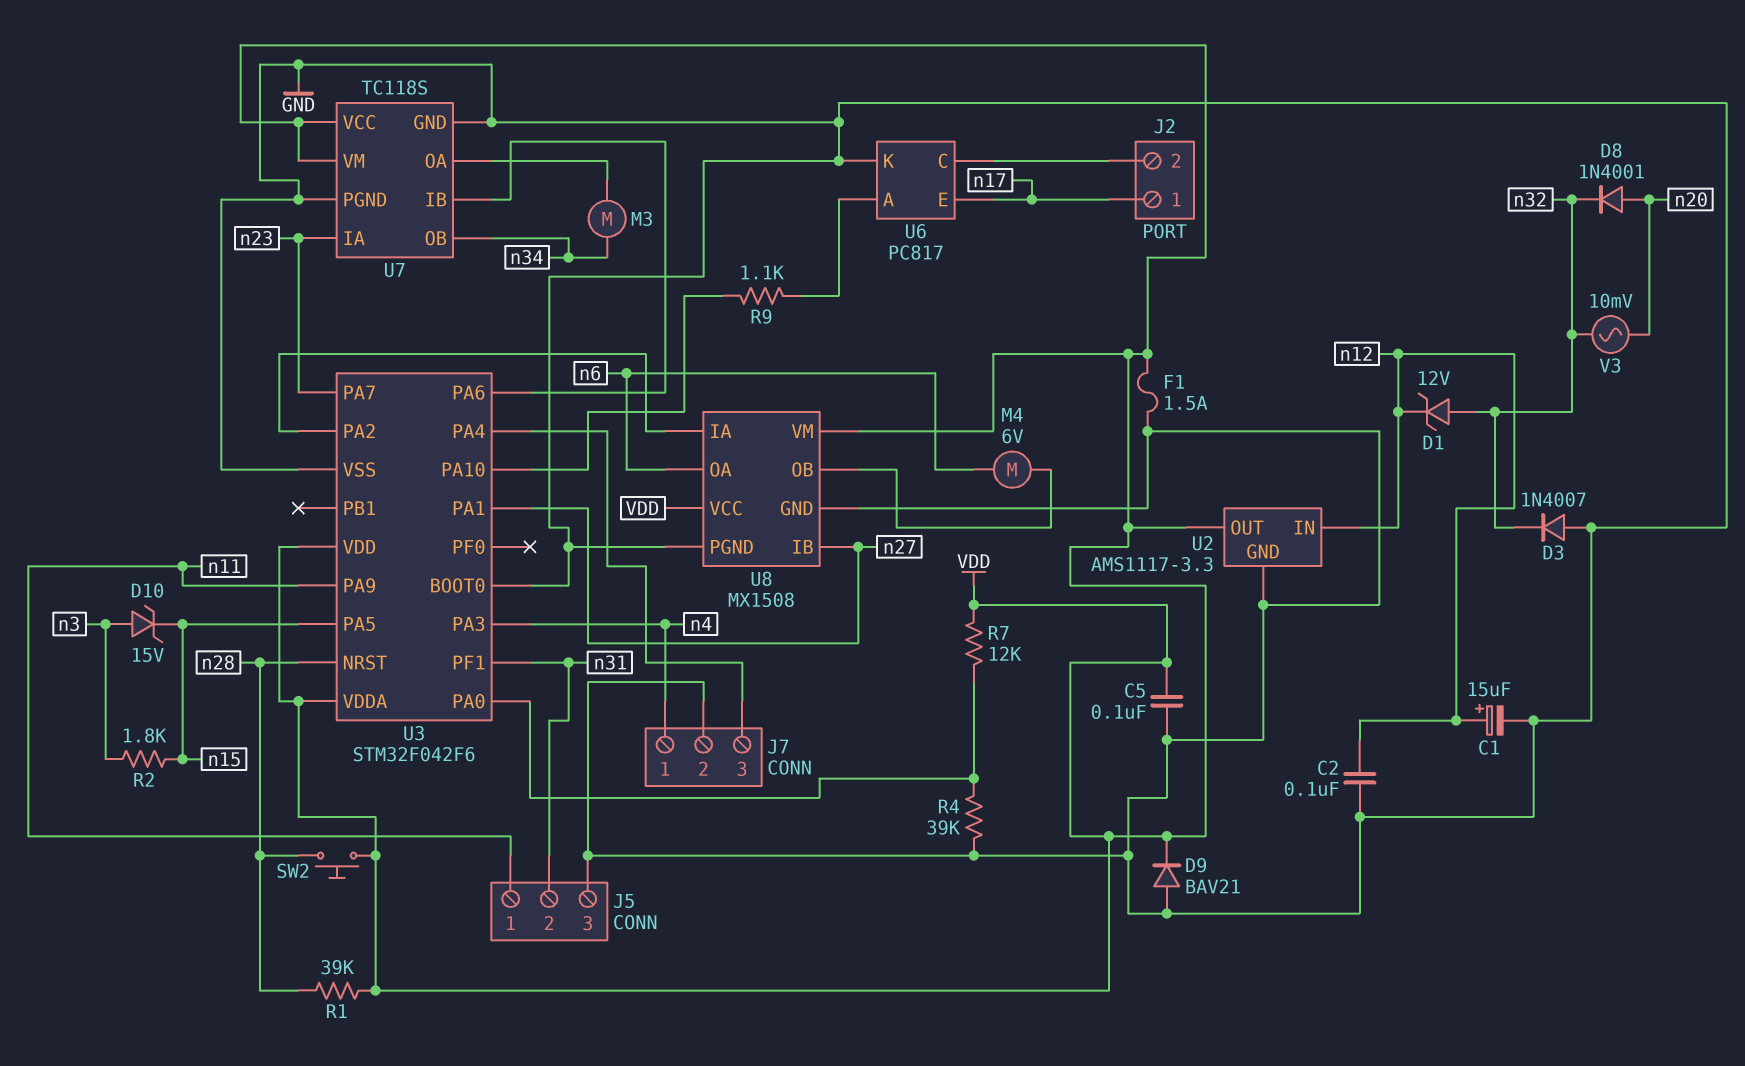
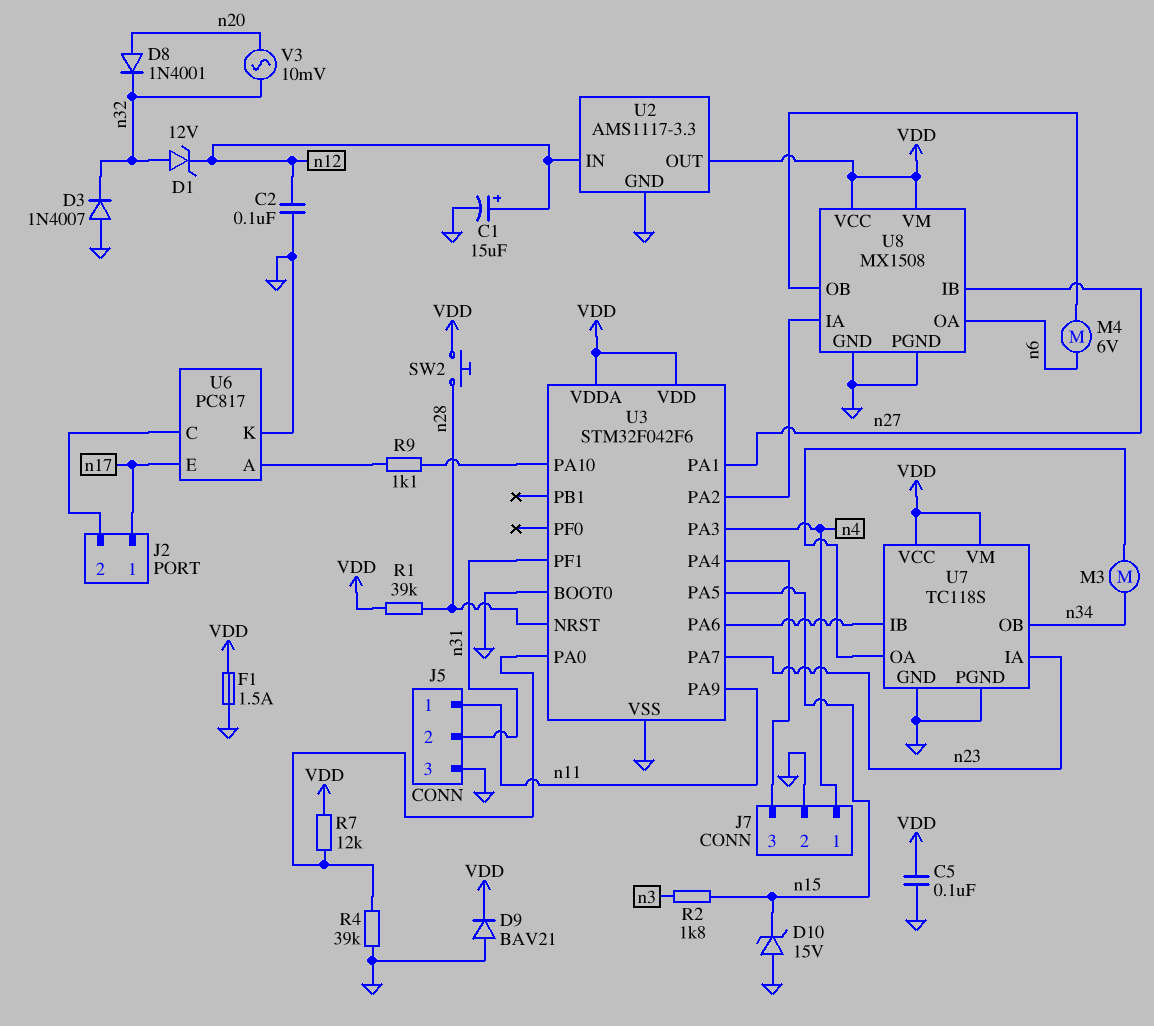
D10: zener 15V (A n3, K n15) -> zener 15V (A GND, K n15)

